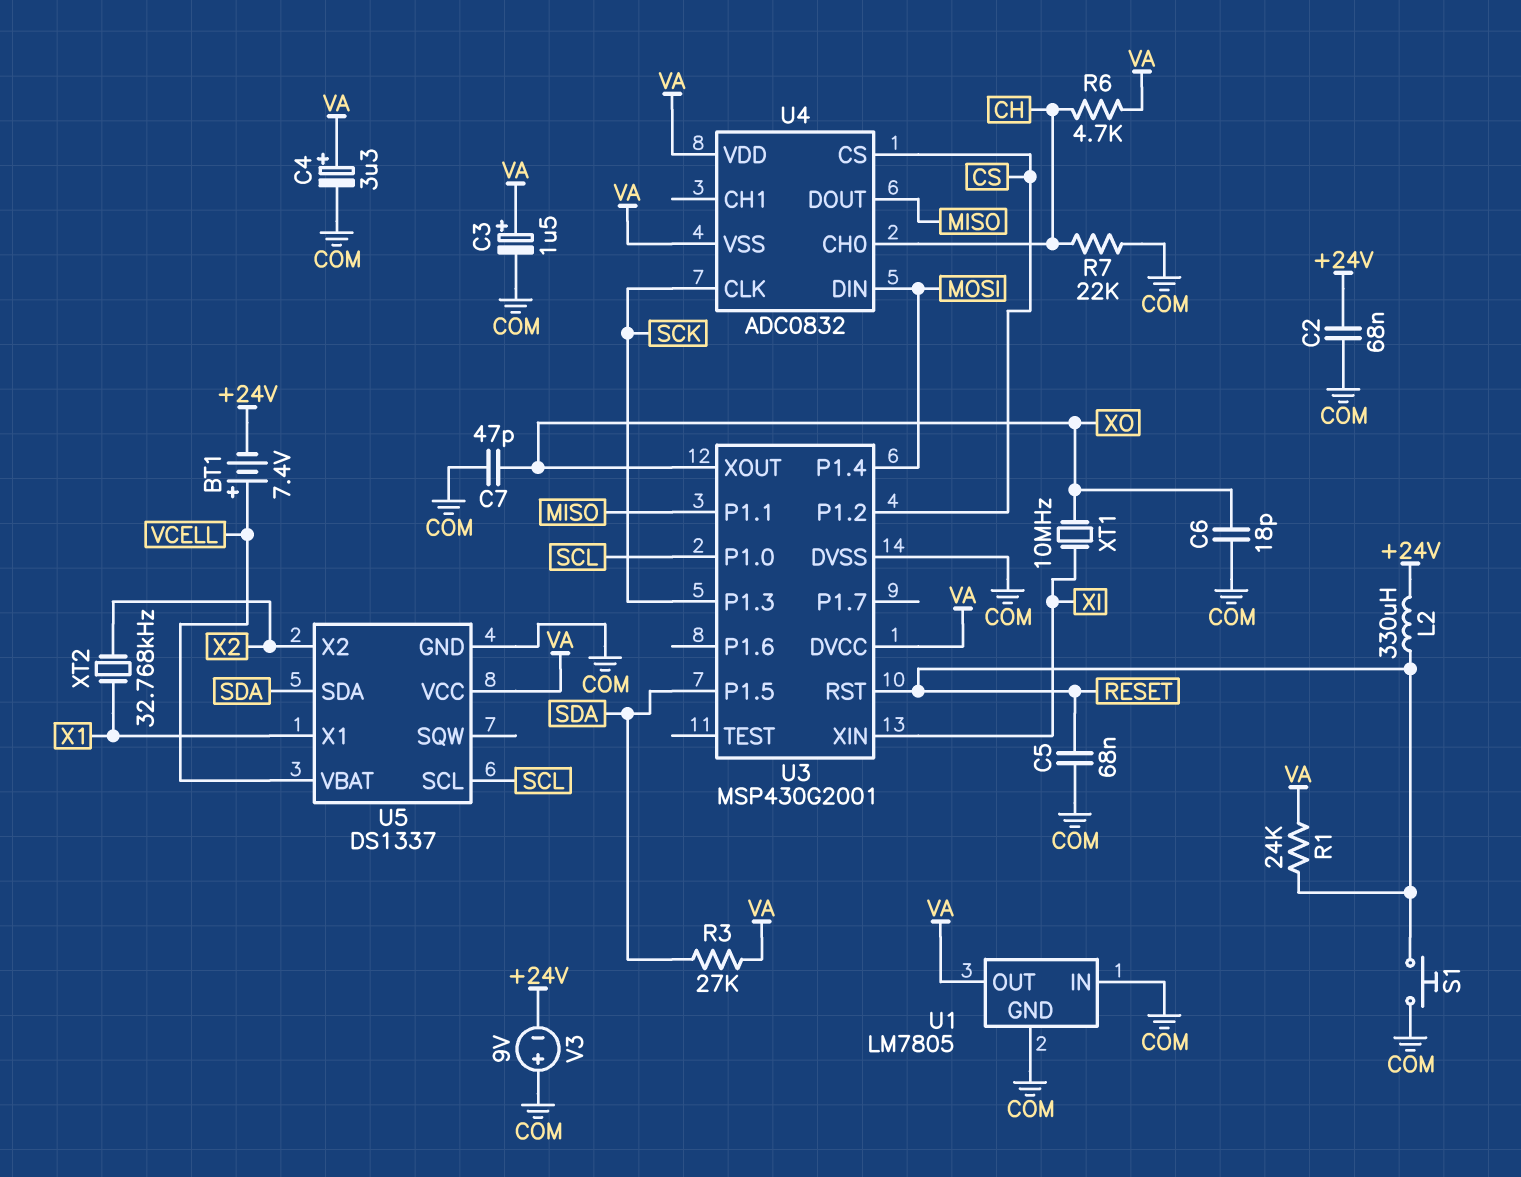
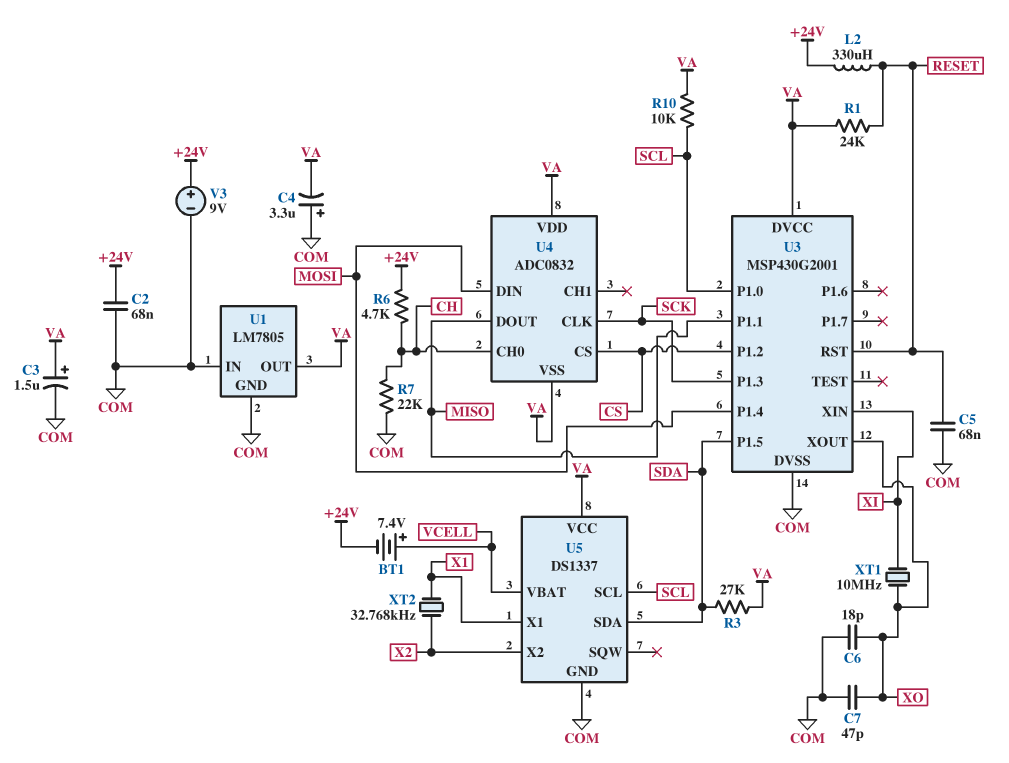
C4: 3.3uF (plus VA, minus COM) -> 3.3uF (plus COM, minus VA)
R6: 4.7k (CH, VA) -> 4.7k (+24V, CH)
R10: none -> 10k (SCL, VA)
S1: button (COM, RESET) -> none
V3: 9V (plus COM, minus +24V) -> 9V (plus +24V, minus COM)

